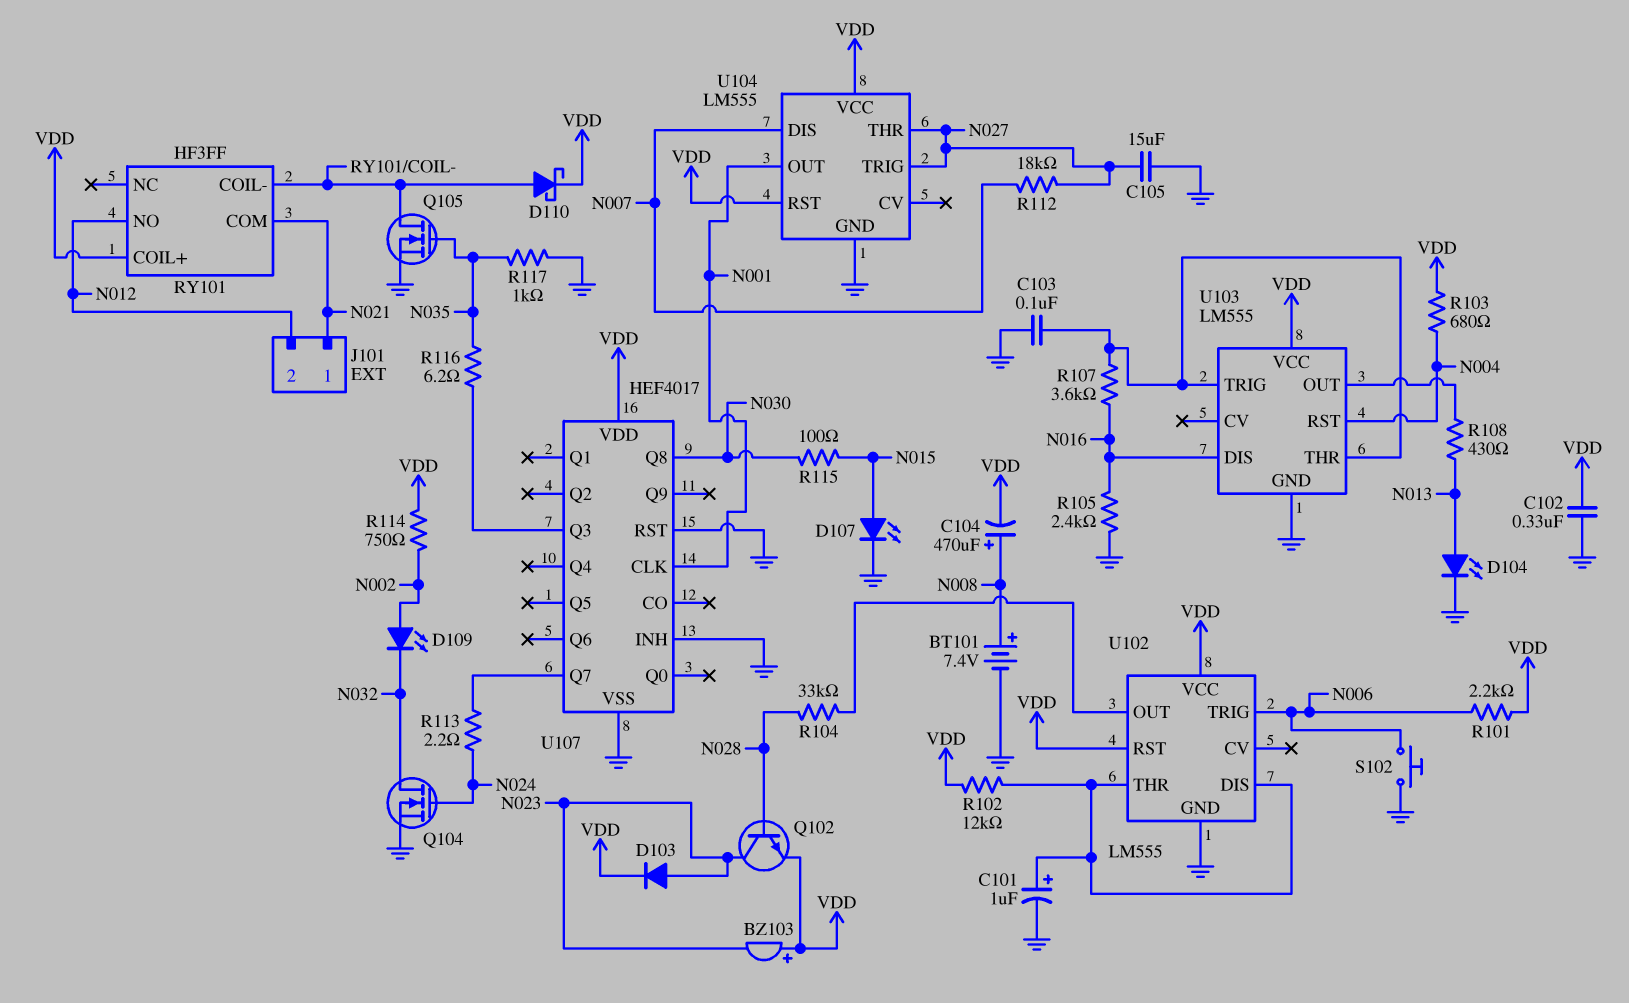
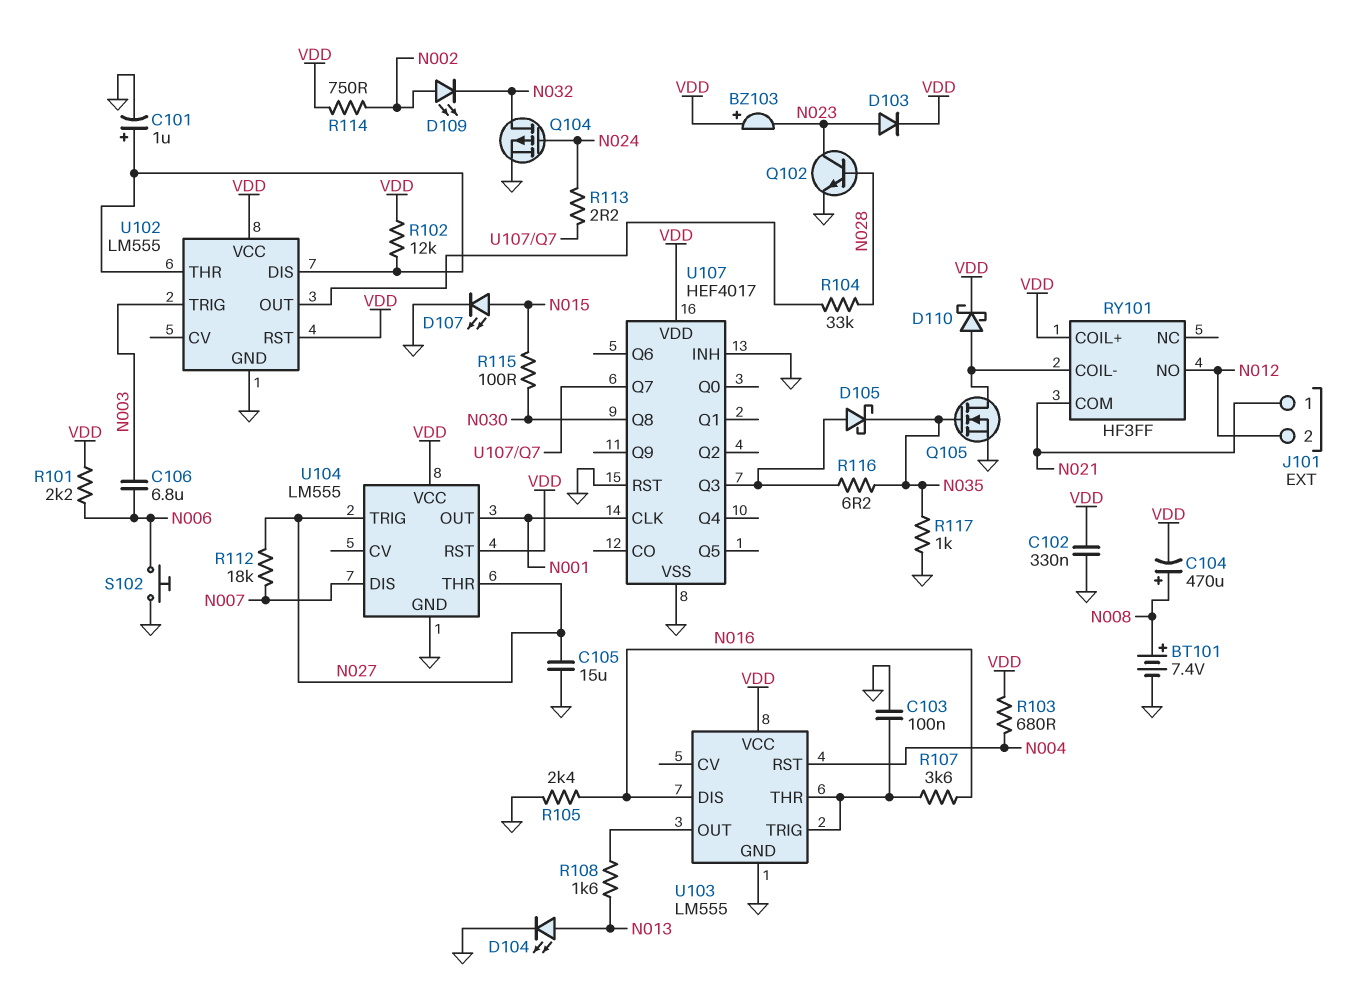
C106: none -> 6.8uF (N003, N006)
D105: none -> schottky (A U107/Q3, K N035)
Q102: NPN (B N028, C N023, E VDD) -> NPN (B N028, C N023, E GND)
Q104: NMOS (G N024, D N032, S GND) -> PMOS (G N024, D N032, S GND)
R108: 430 (N013, U103/OUT) -> 1.6k (N013, U103/OUT)
U102 pin TRIG: N006 -> N003

